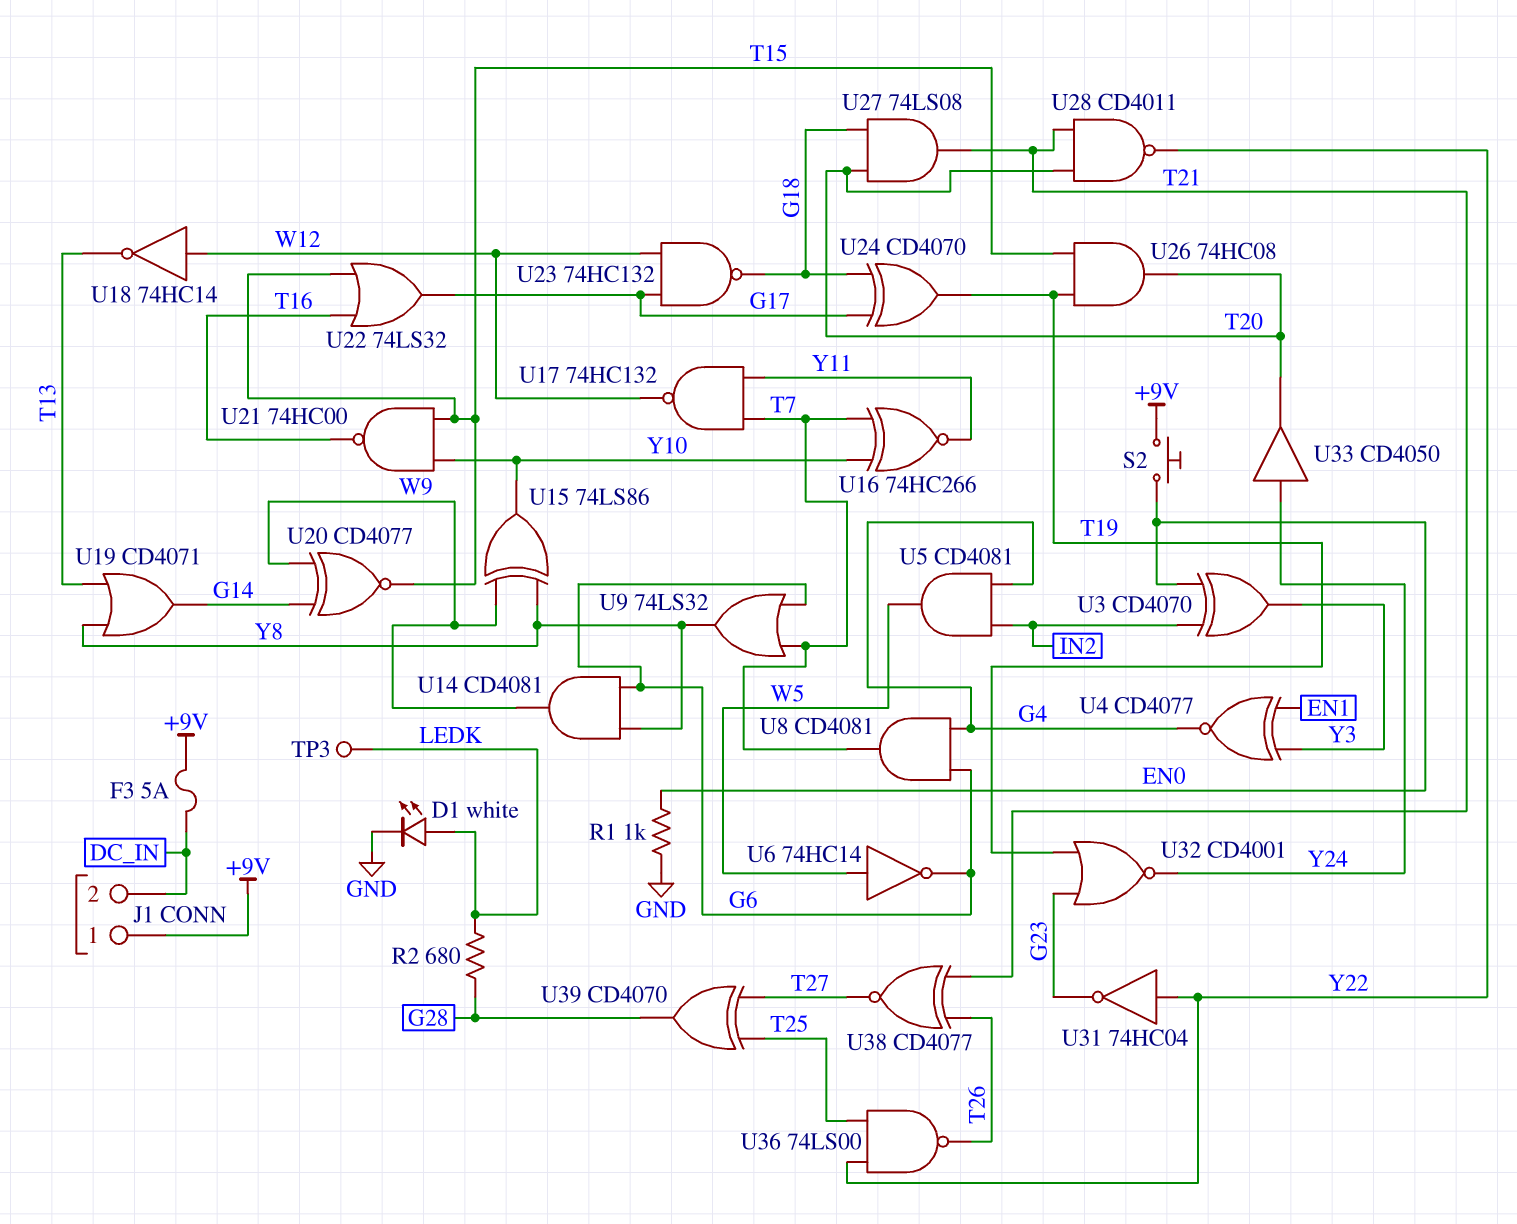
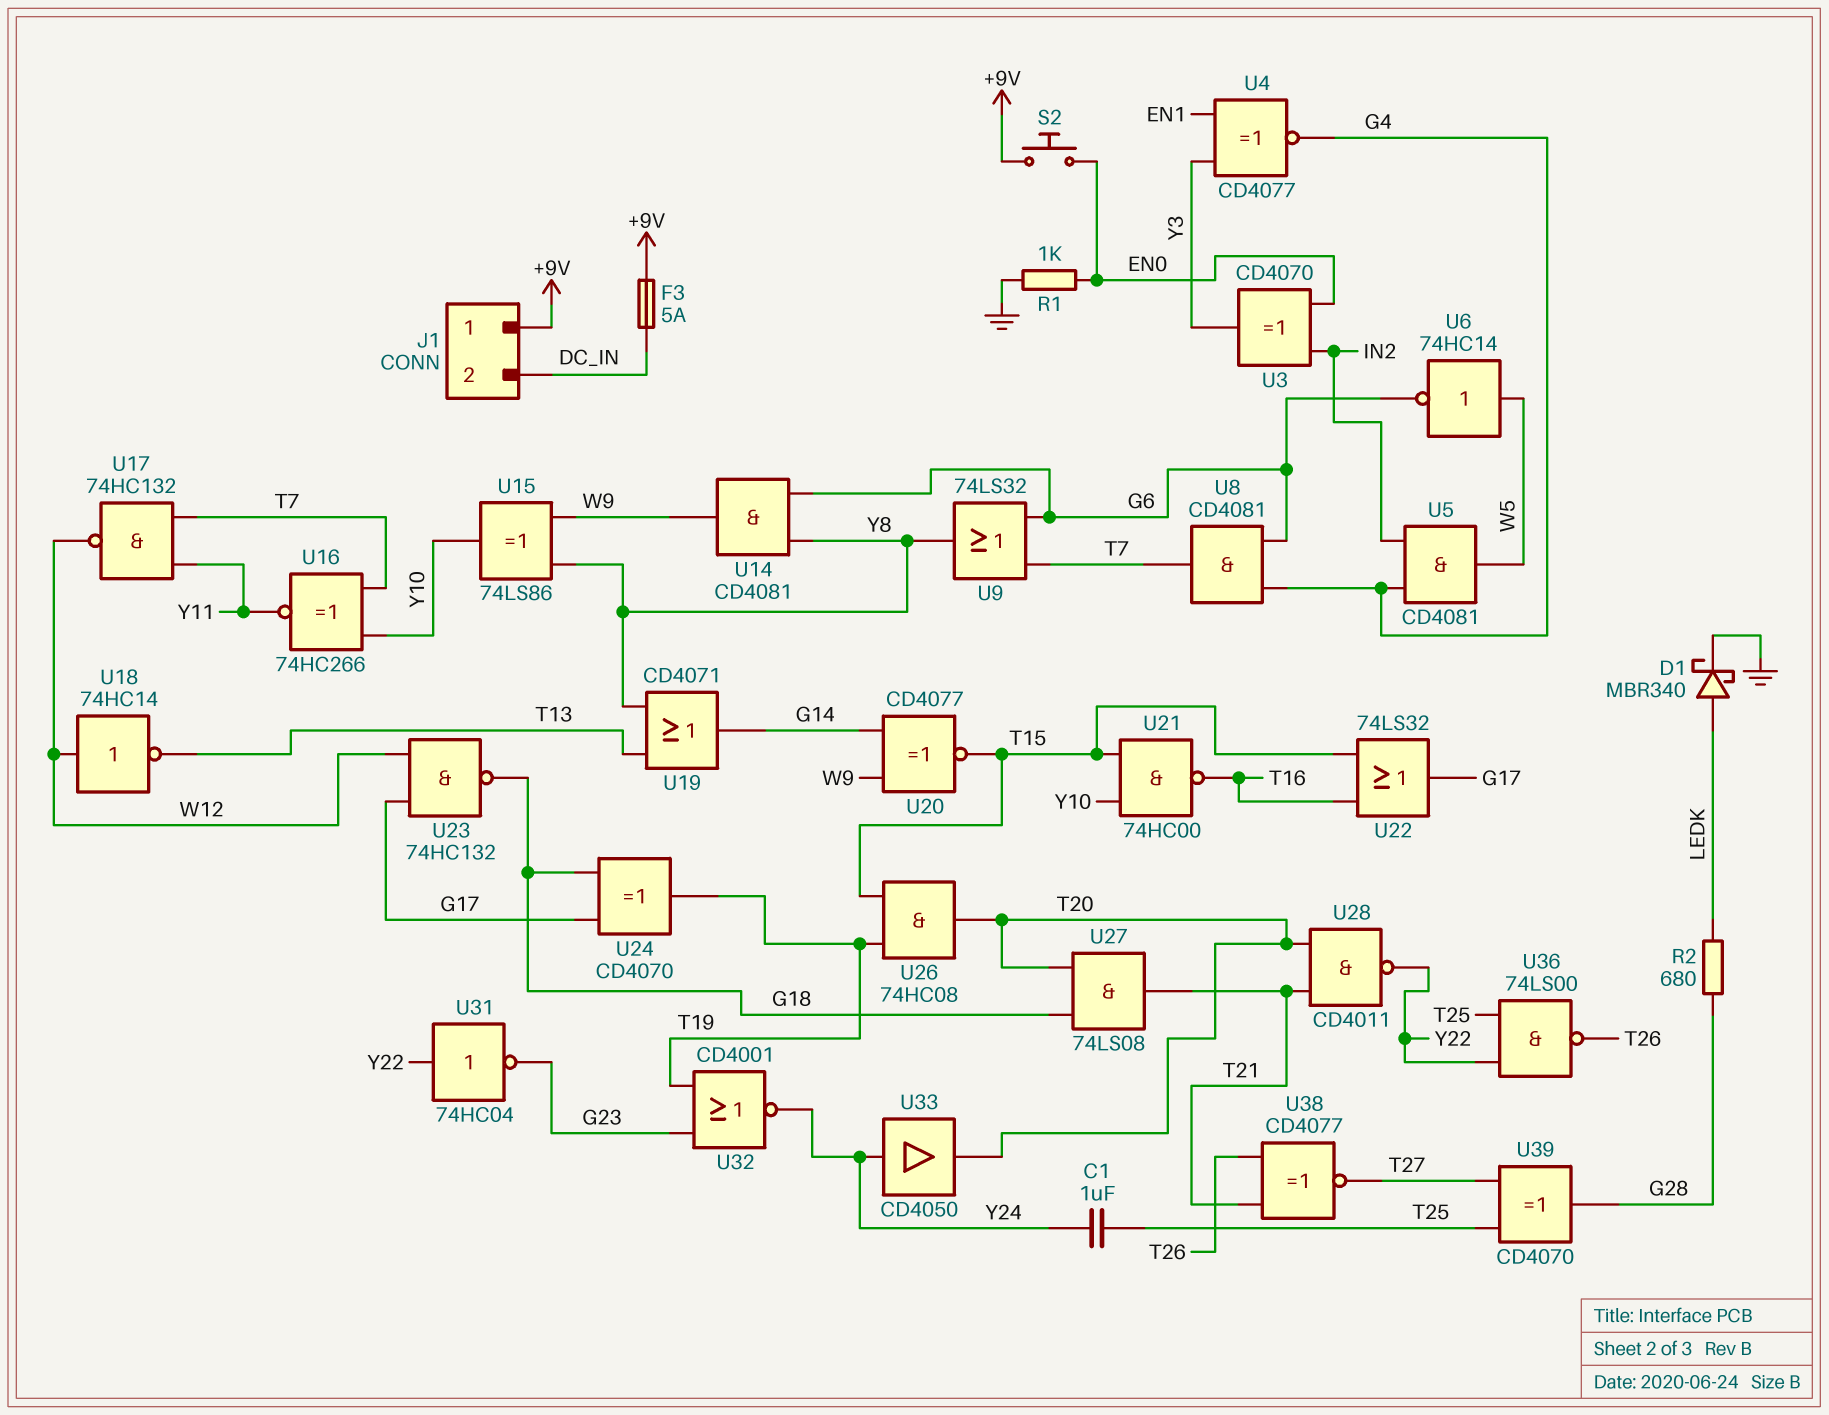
C1: none -> 1uF (T25, Y24)
D1: LED white (A LEDK, K GND) -> schottky MBR340 (A LEDK, K GND)
TP3: test point (LEDK) -> none

